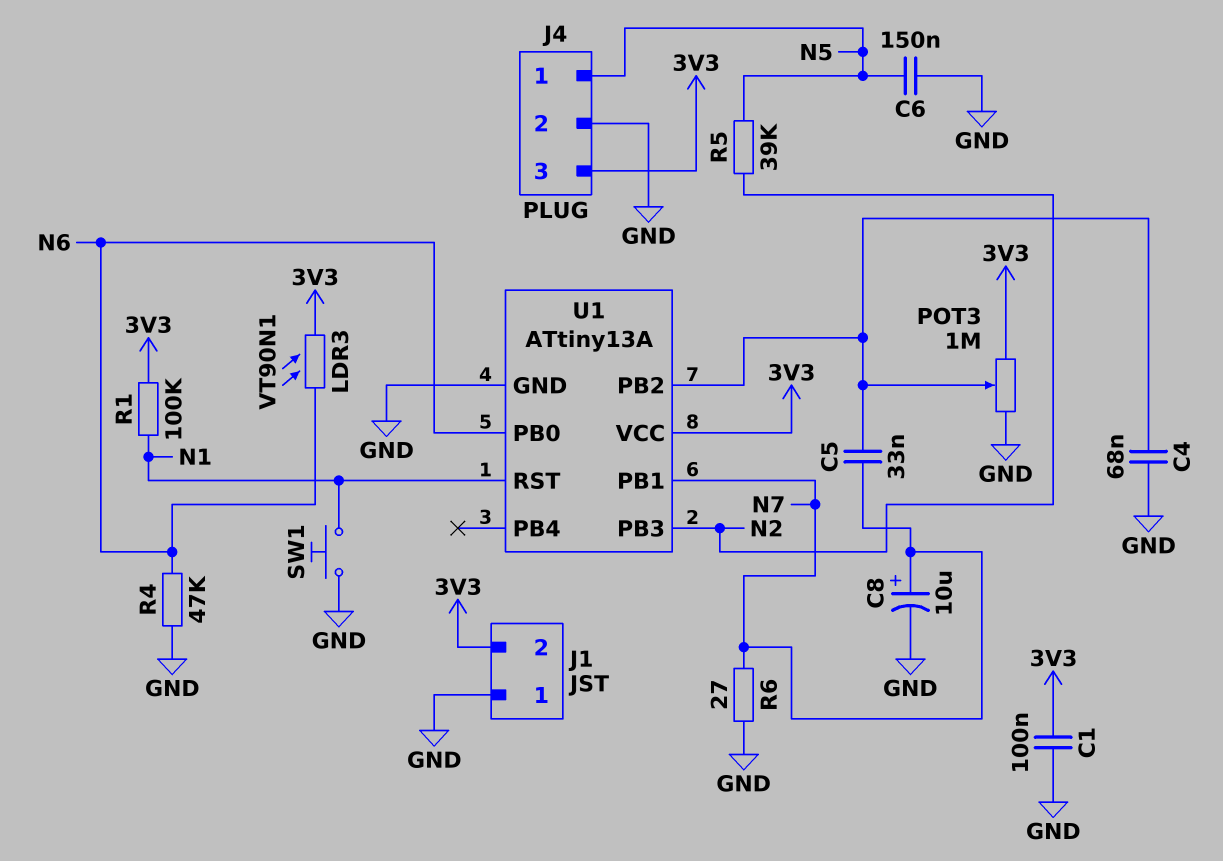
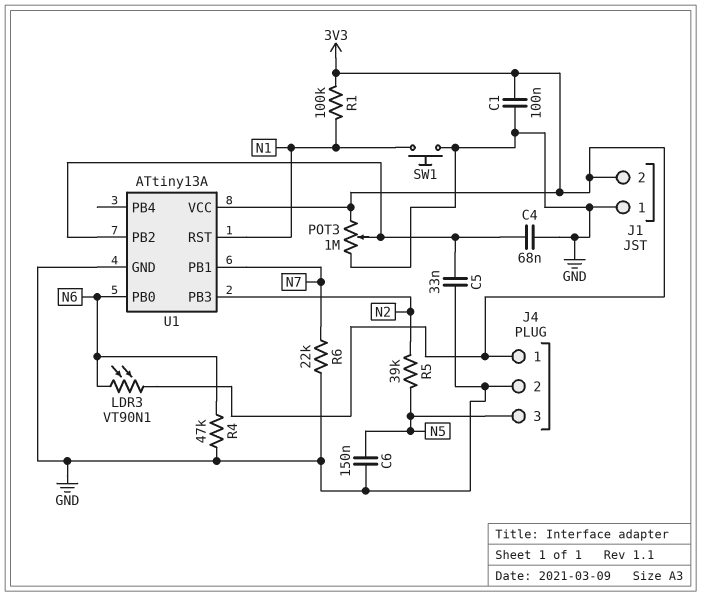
C5: 33nF (N7, U1/PB2) -> 33nF (GND, U1/PB2)
C8: 10uF (plus N7, minus GND) -> none
J4 pin 1: N5 -> 3V3
J4 pin 3: 3V3 -> N5
R6: 27 (GND, N7) -> 22k (GND, N7)

